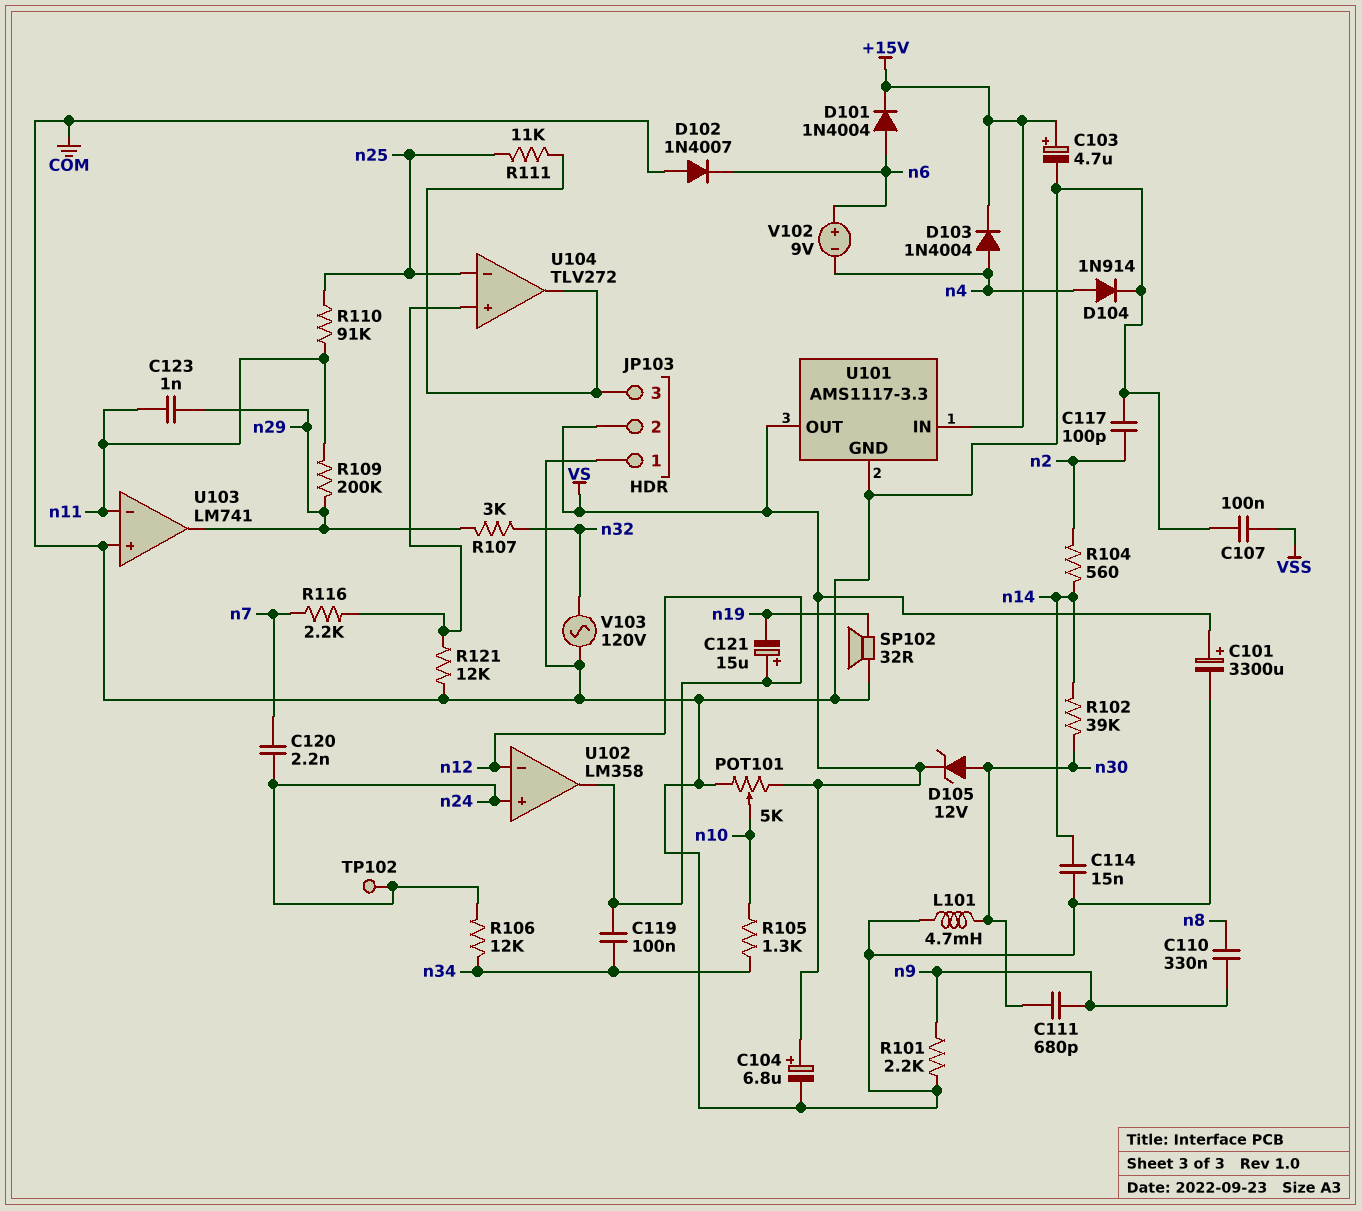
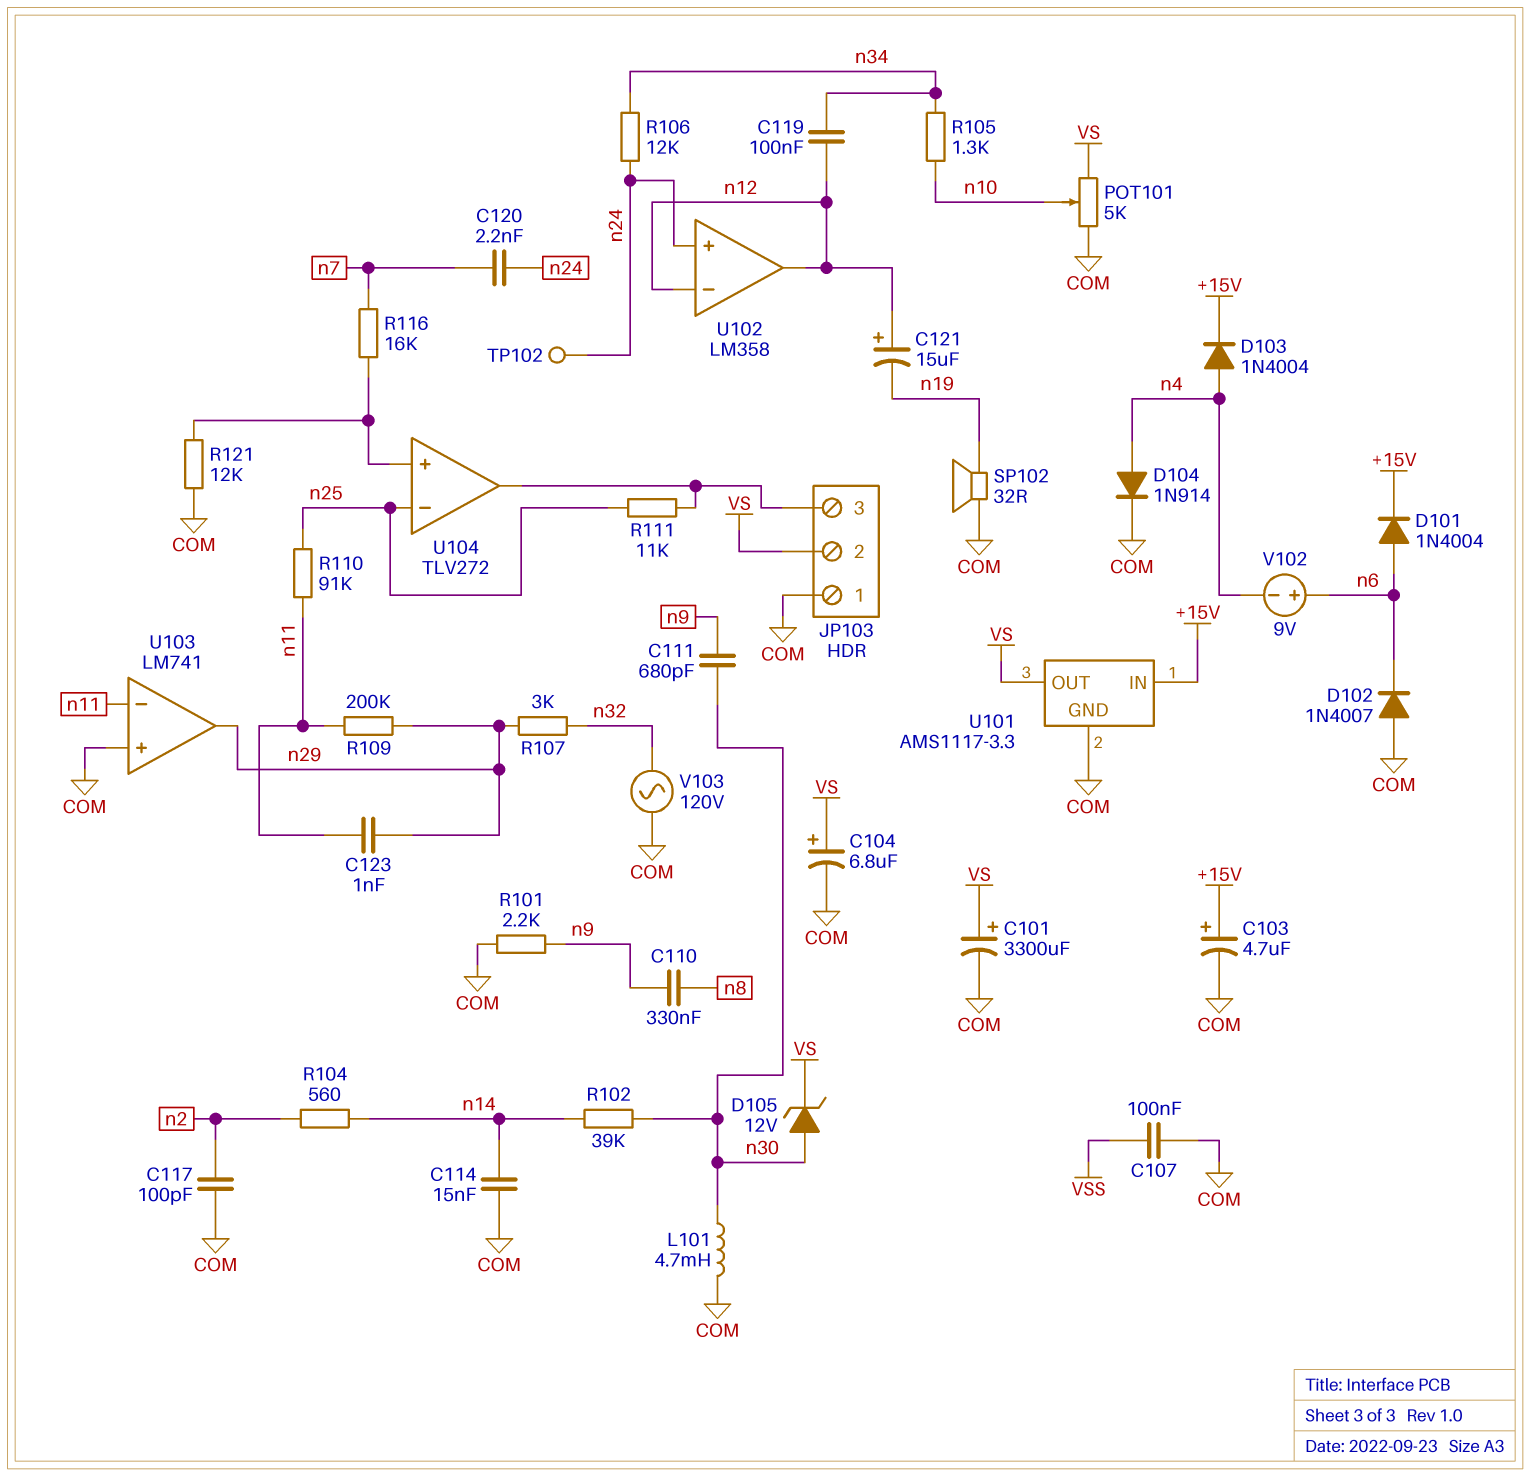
R116: 2.2k (U104/in+, n7) -> 16k (U104/in+, n7)

